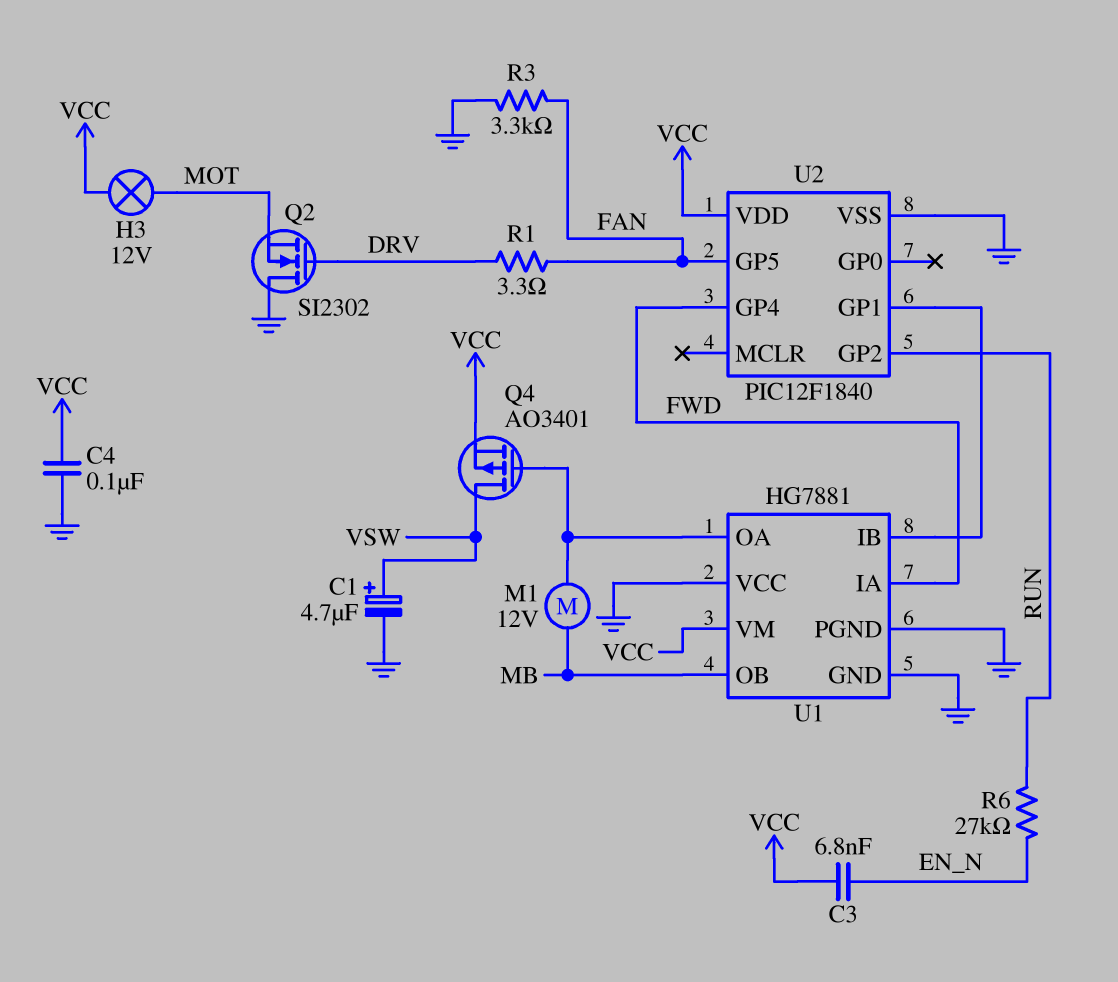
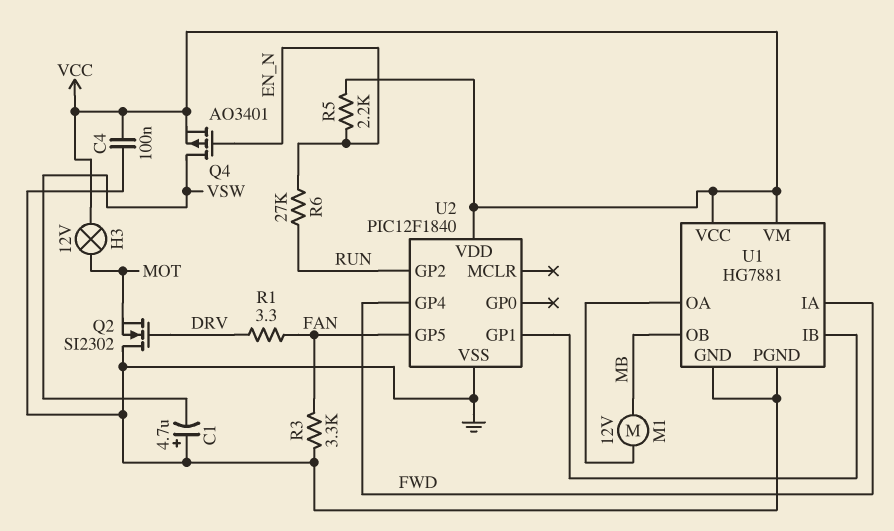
C1: 4.7uF (plus VSW, minus GND) -> 4.7uF (plus GND, minus VSW)
C3: 6.8nF (EN_N, VCC) -> none
Q4: PMOS AO3401 (G U1/OA, D VSW, S VCC) -> PMOS AO3401 (G EN_N, D VSW, S VCC)
R5: none -> 2.2k (EN_N, VCC)
U1 pin VCC: GND -> VCC

